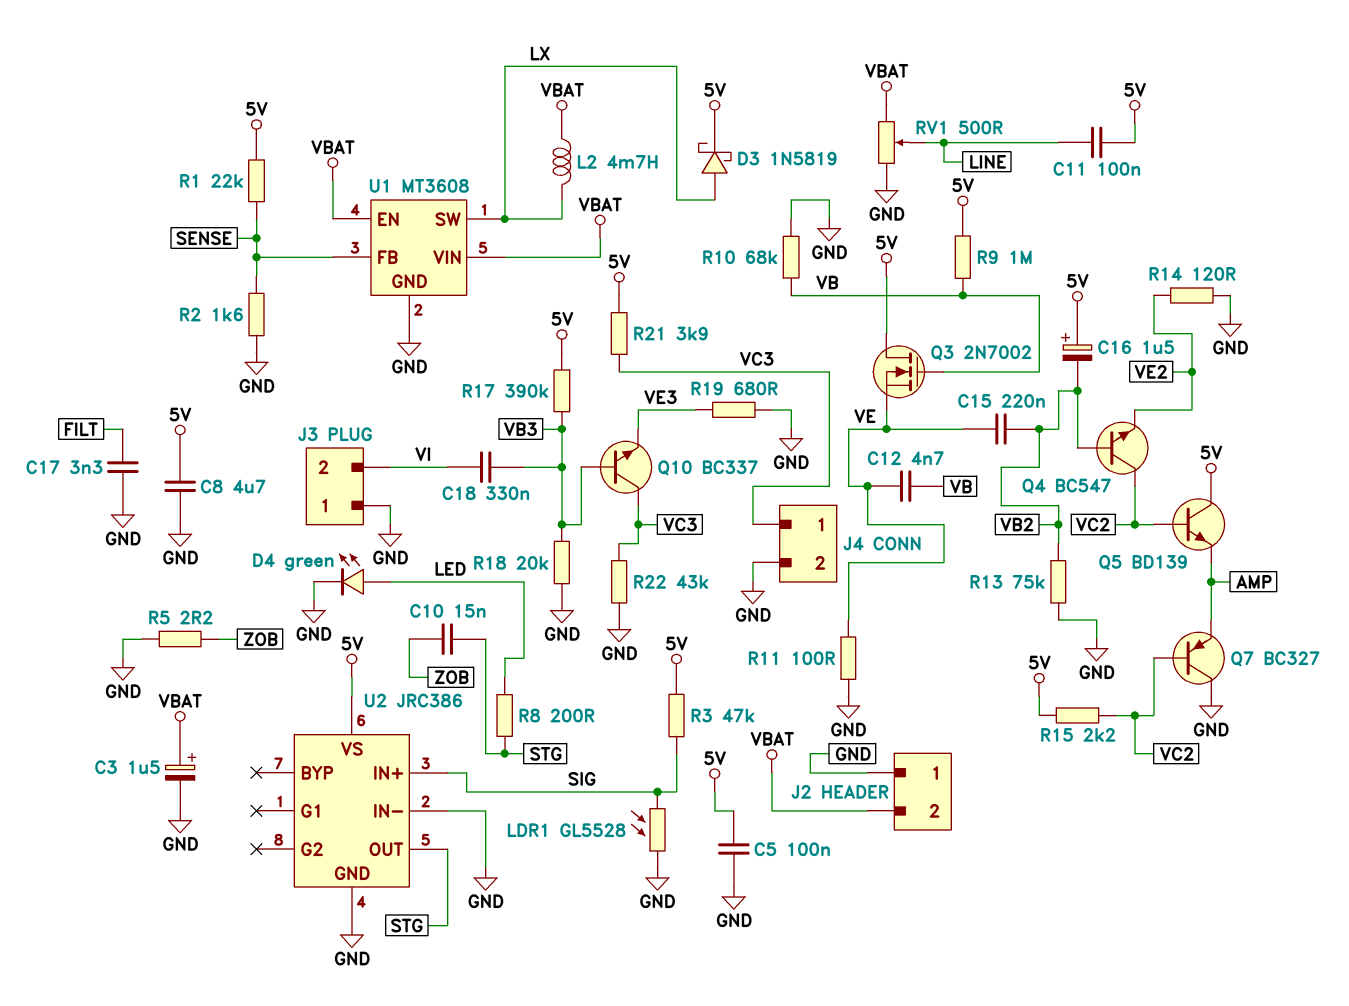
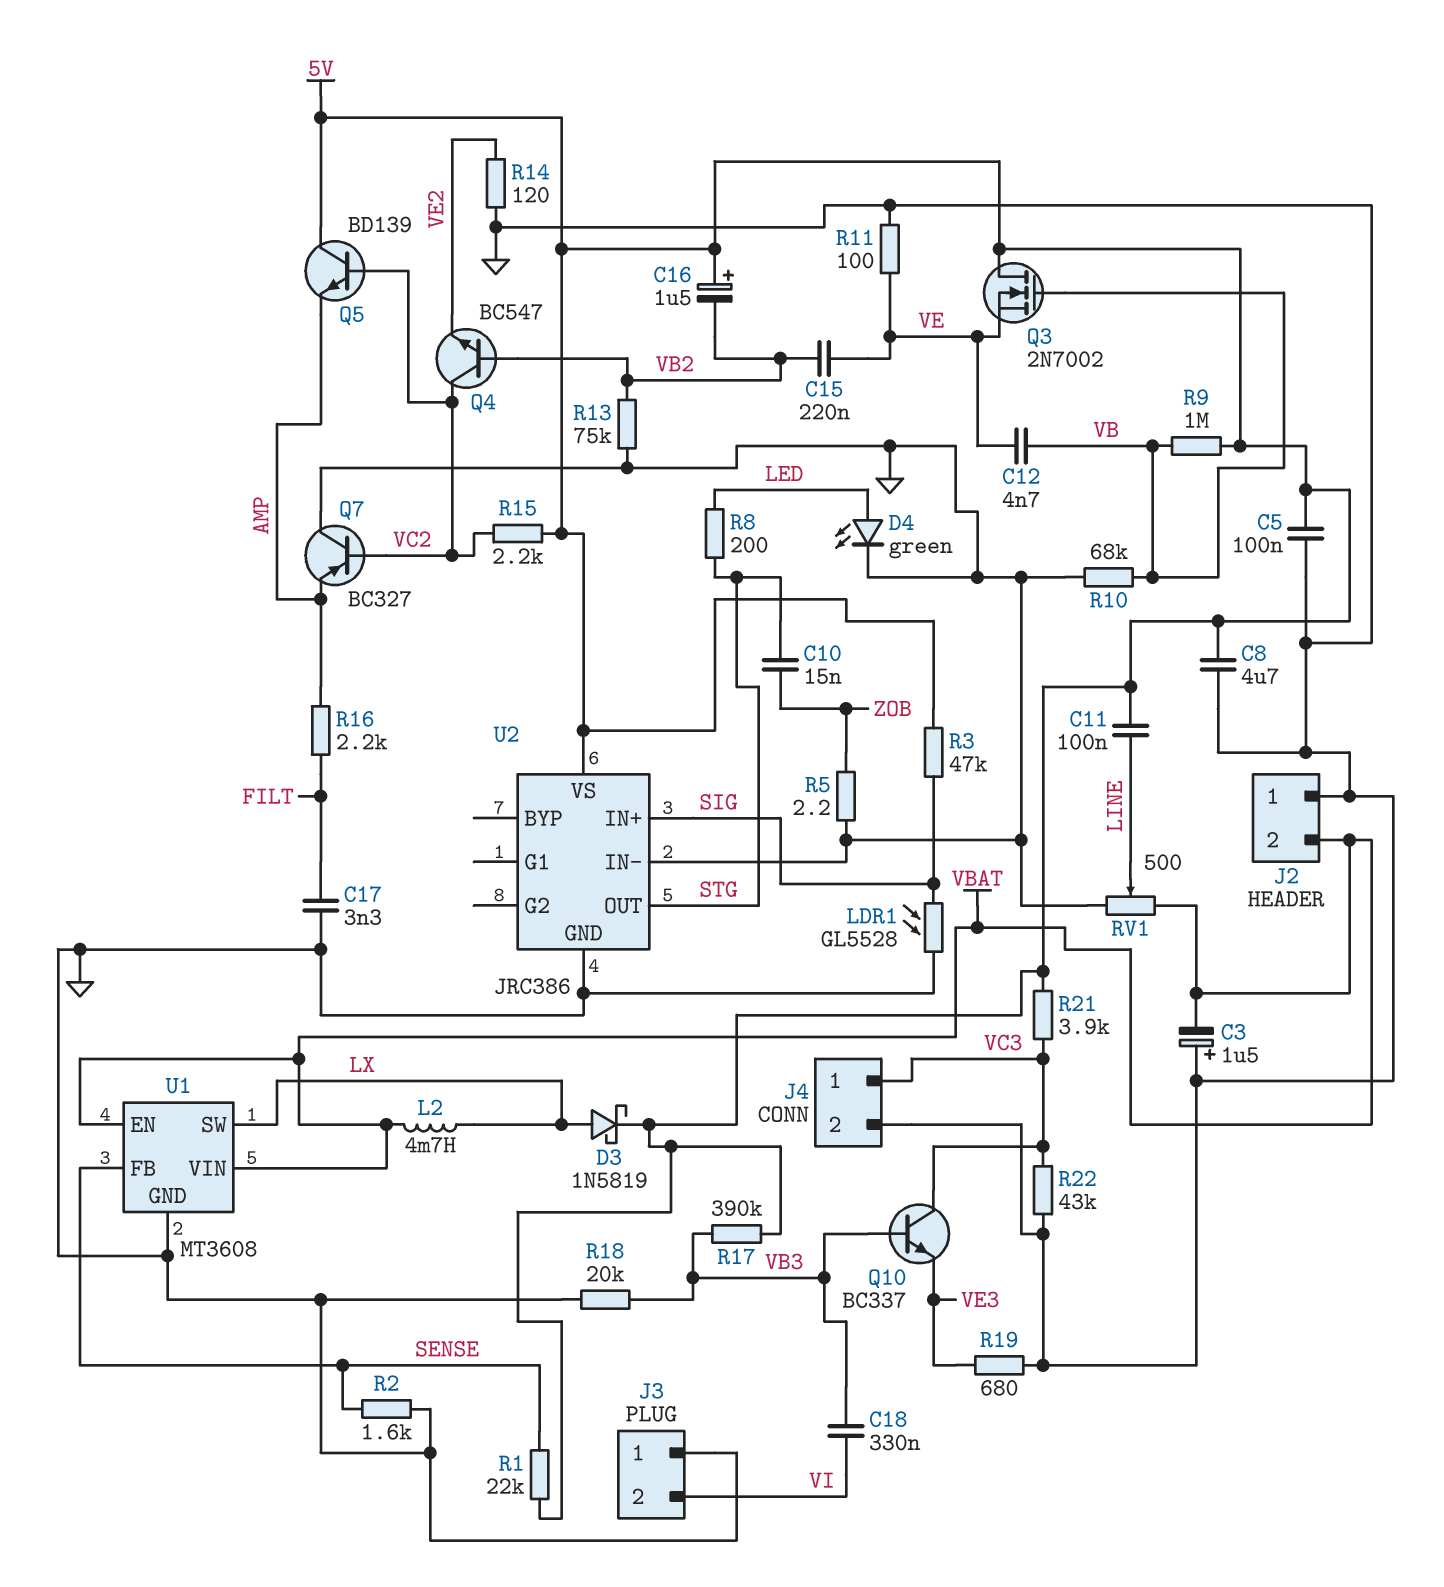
C3: 1.5uF (plus VBAT, minus GND) -> 1.5uF (plus GND, minus VBAT)
R16: none -> 2.2k (AMP, FILT)

